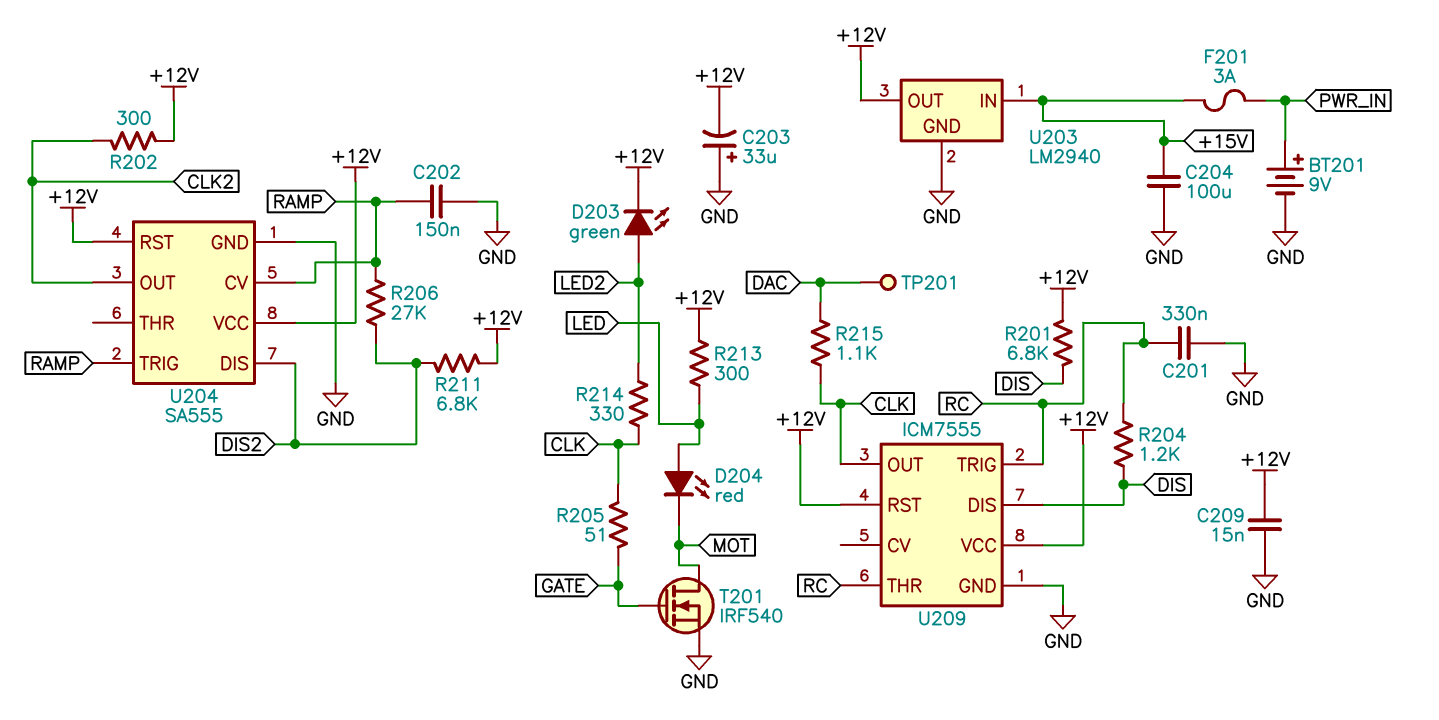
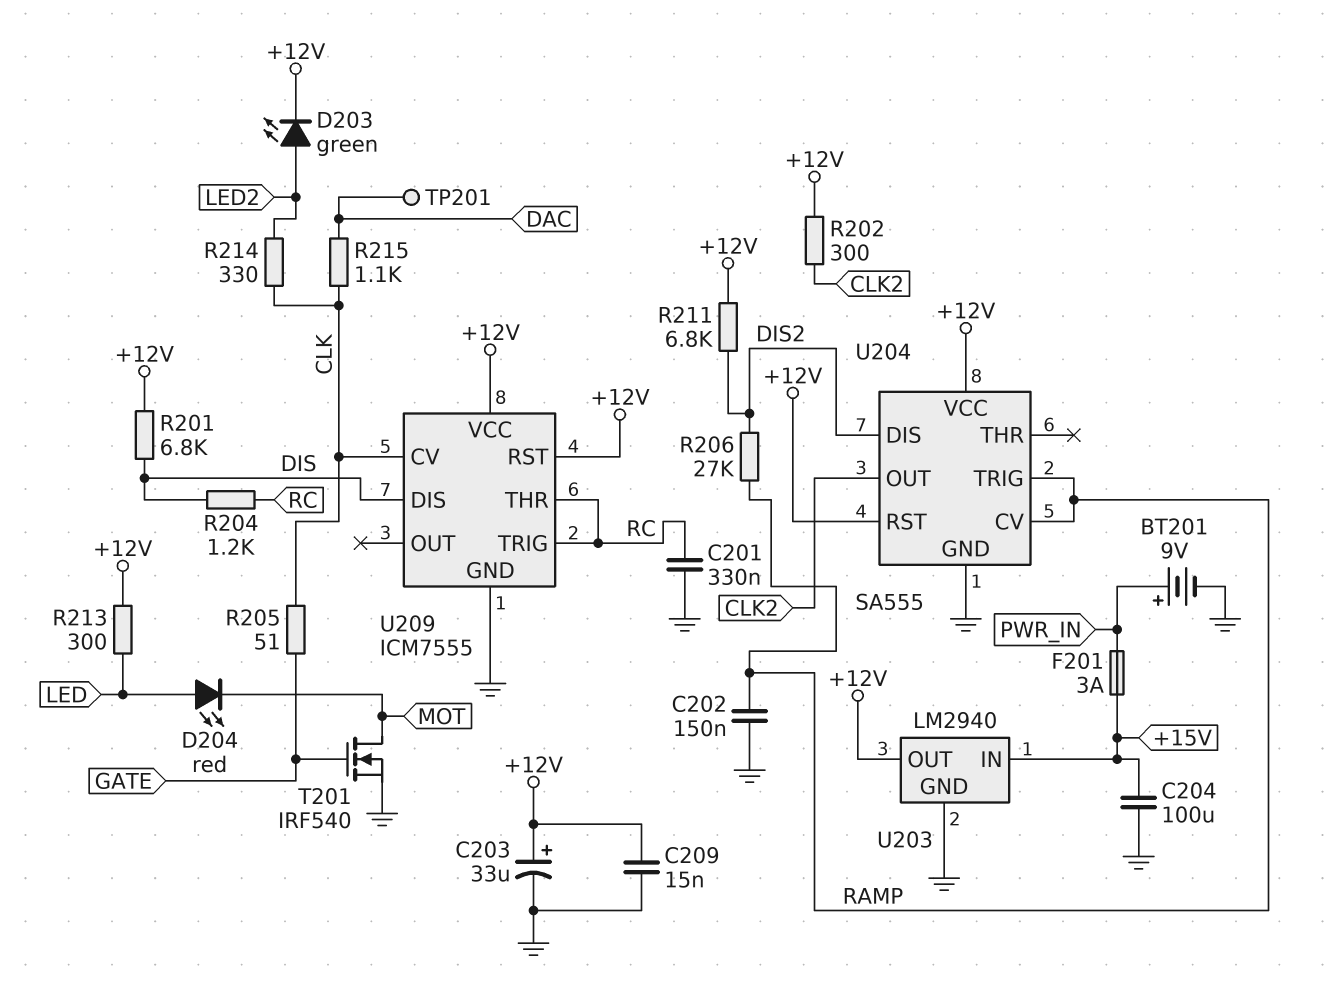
C203: 33uF (plus GND, minus +12V) -> 33uF (plus +12V, minus GND)
U209 pin CV: none -> CLK
U209 pin OUT: CLK -> none

